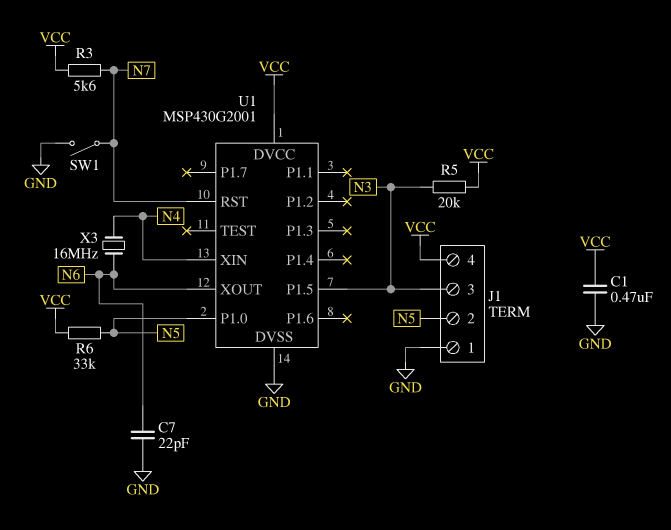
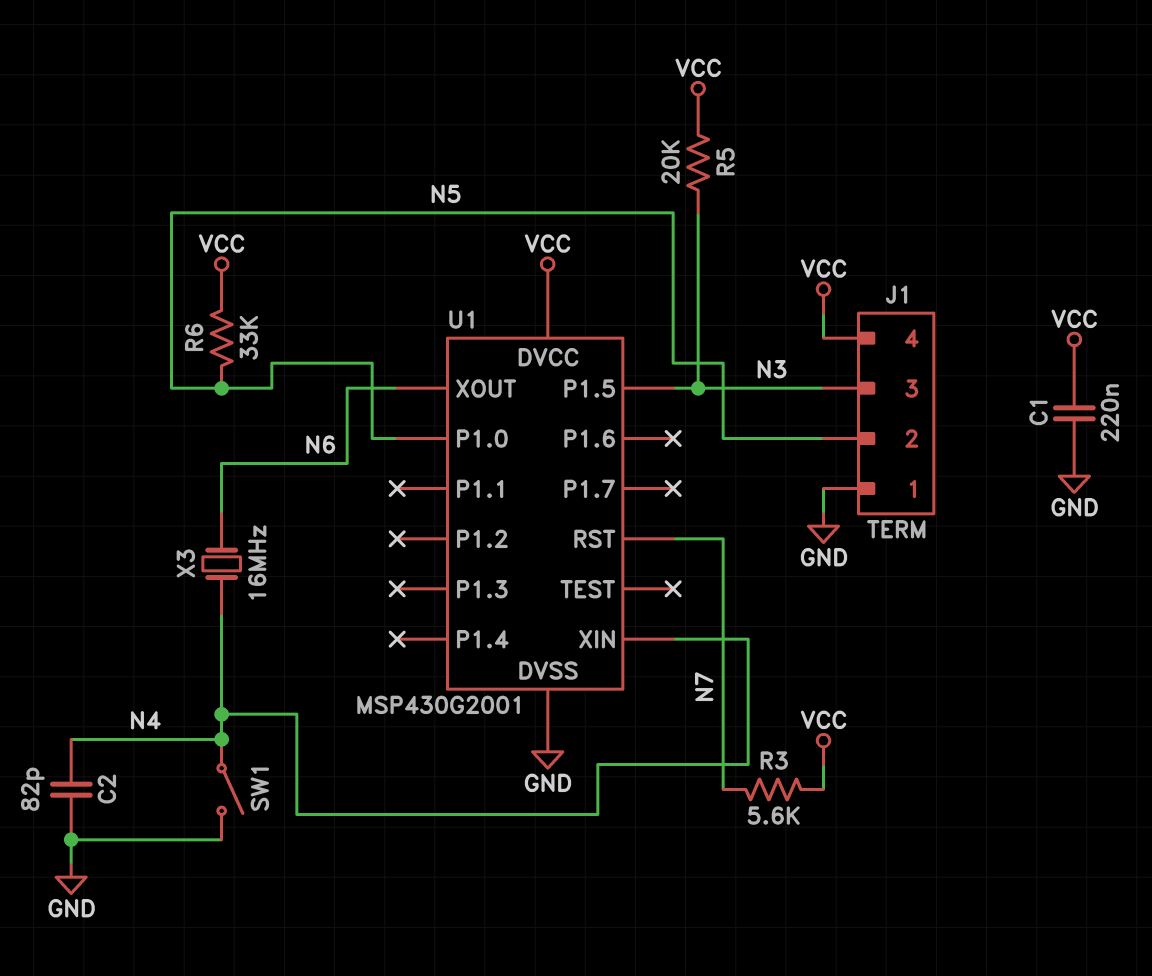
C1: 470nF (GND, VCC) -> 220nF (GND, VCC)
C2: none -> 82pF (GND, N4)
C7: 22pF (GND, N6) -> none
SW1: switch (GND, N7) -> switch (GND, N4)

